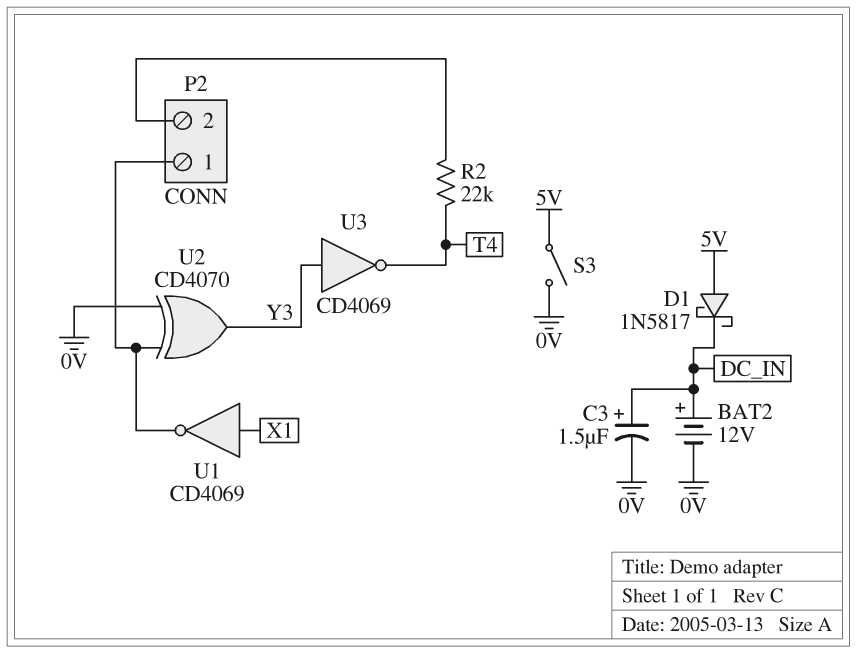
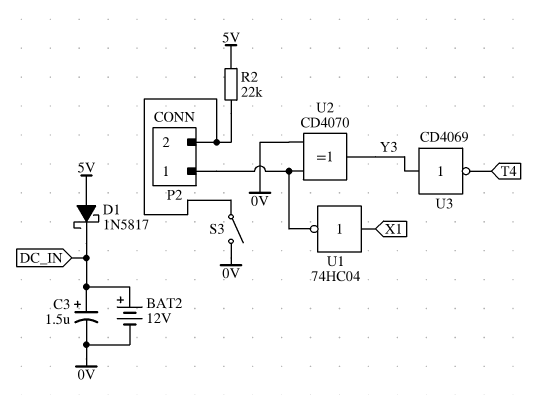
R2: 22k (P2/2, T4) -> 22k (5V, P2/2)
S3: switch (0V, 5V) -> switch (0V, P2/2)
U1: NOT CD4069 (in X1, out P2/1) -> NOT 74HC04 (in X1, out P2/1)

